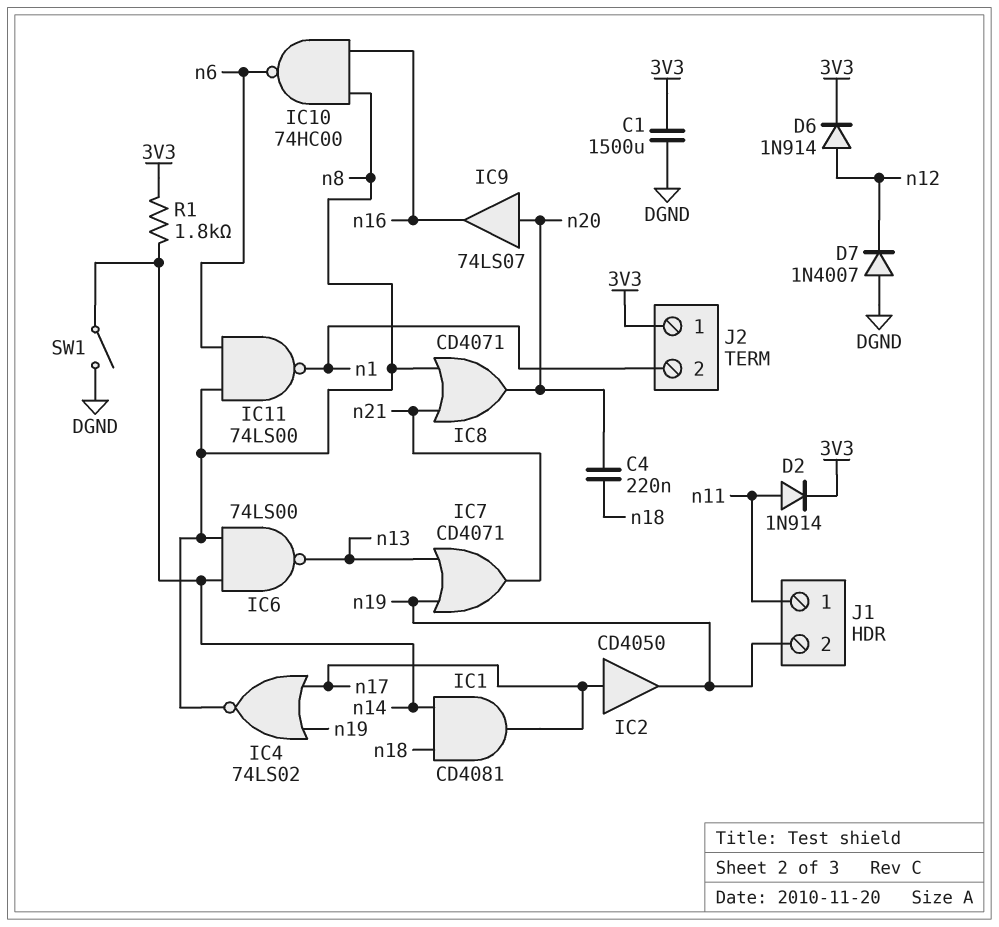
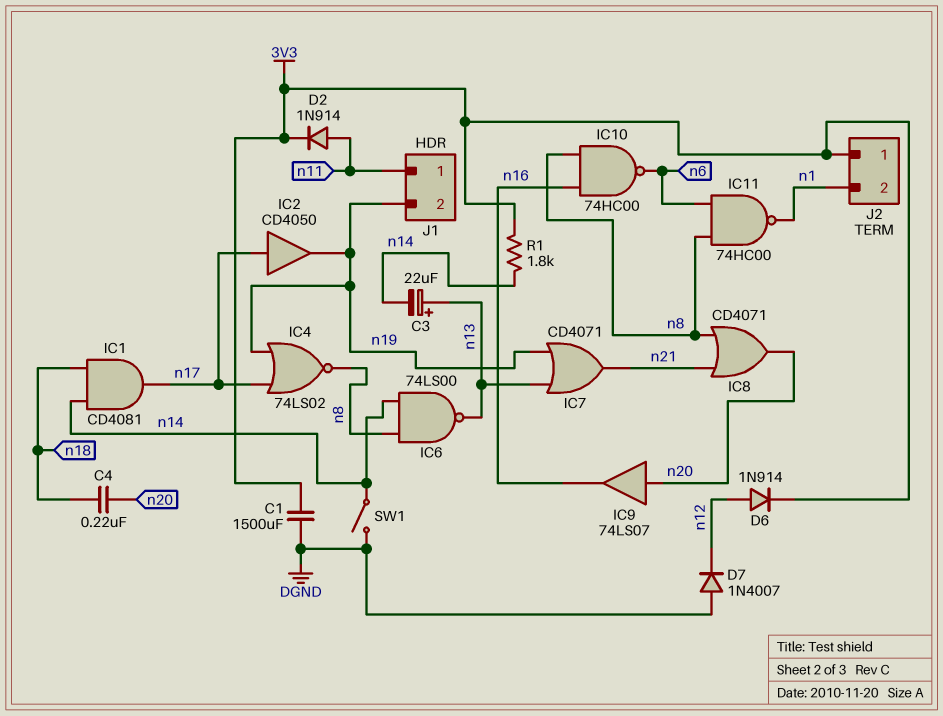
C3: none -> 22uF (plus n13, minus n14)
IC11: NAND 74LS00 (in n6, in n8, out n1) -> NAND 74HC00 (in n6, in n8, out n1)

